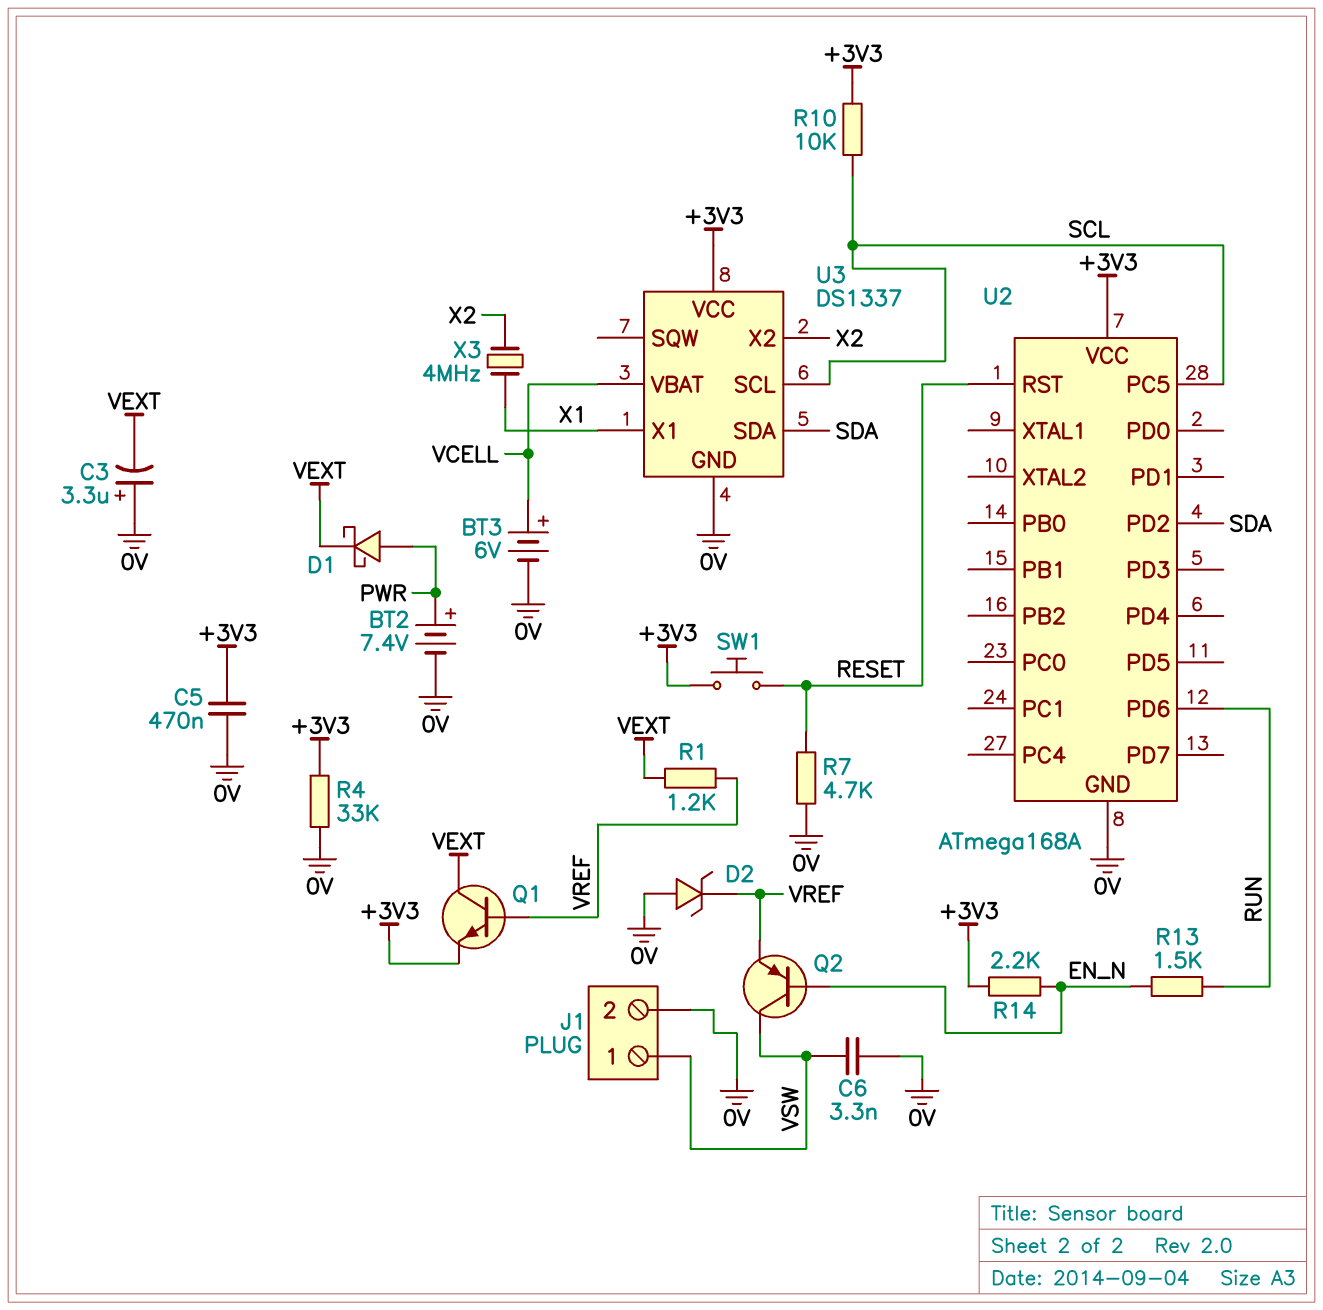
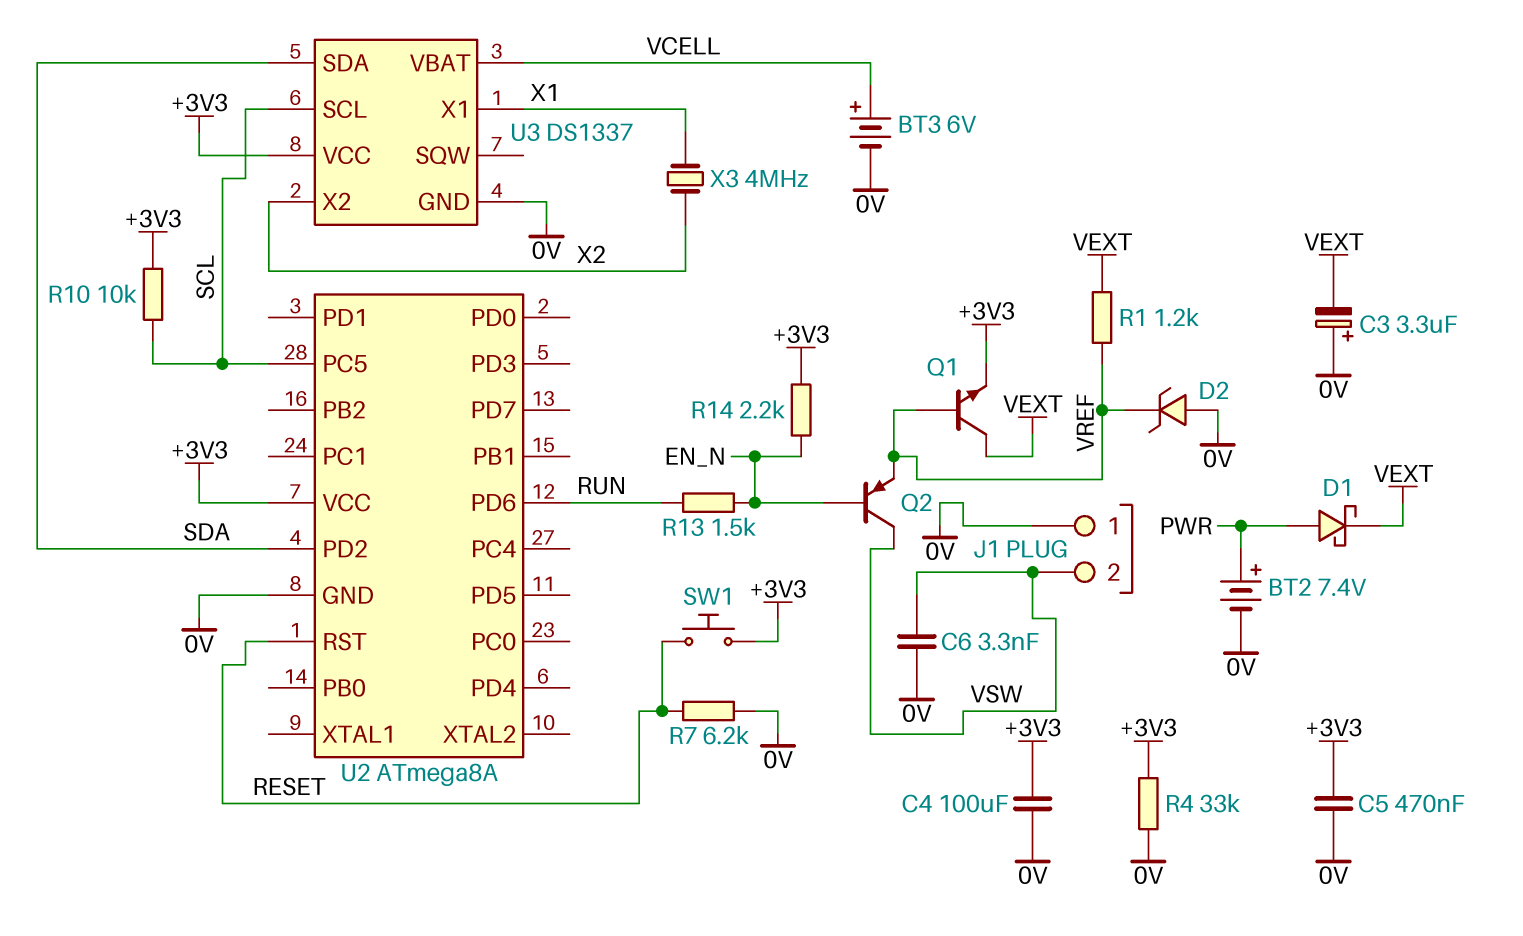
C4: none -> 100uF (+3V3, 0V)
J1 pin 1: VSW -> 0V
J1 pin 2: 0V -> VSW
R7: 4.7k (0V, RESET) -> 6.2k (0V, RESET)
U2: ATmega168A -> ATmega8A

